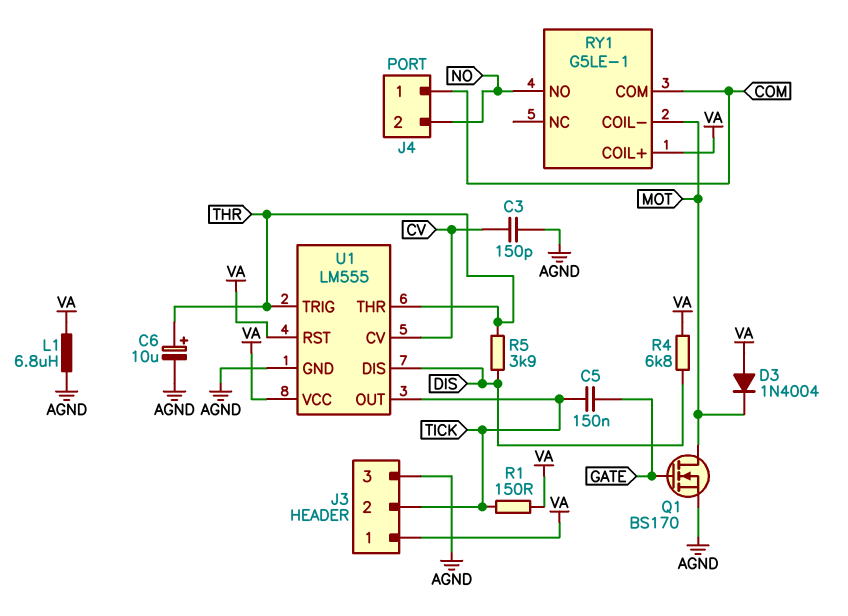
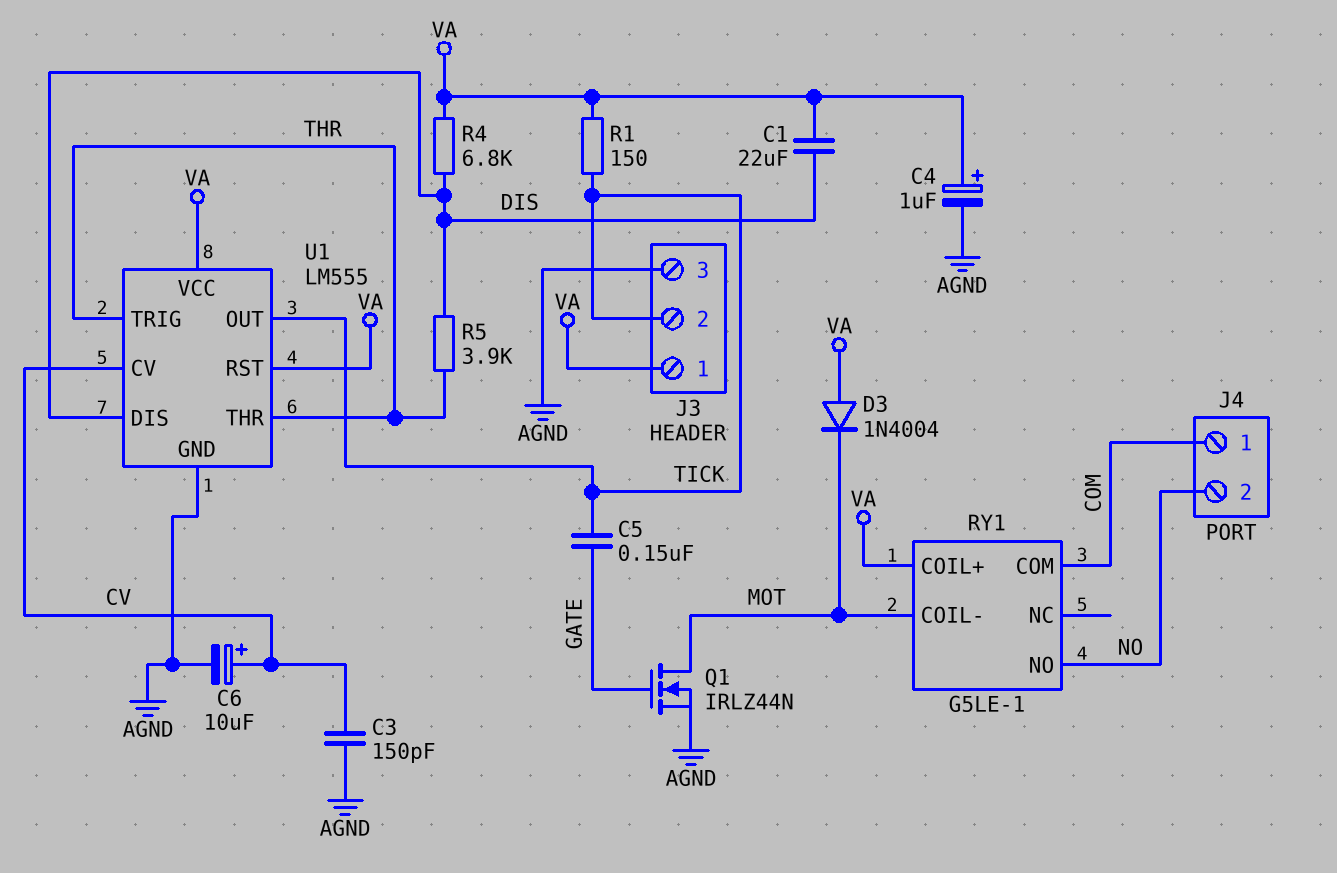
C1: none -> 22uF (DIS, VA)
C4: none -> 1uF (plus VA, minus AGND)
C6: 10uF (plus THR, minus AGND) -> 10uF (plus CV, minus AGND)
L1: 6.8uH (AGND, VA) -> none
Q1: NMOS BS170 (G GATE, D MOT, S AGND) -> NMOS IRLZ44N (G GATE, D MOT, S AGND)

